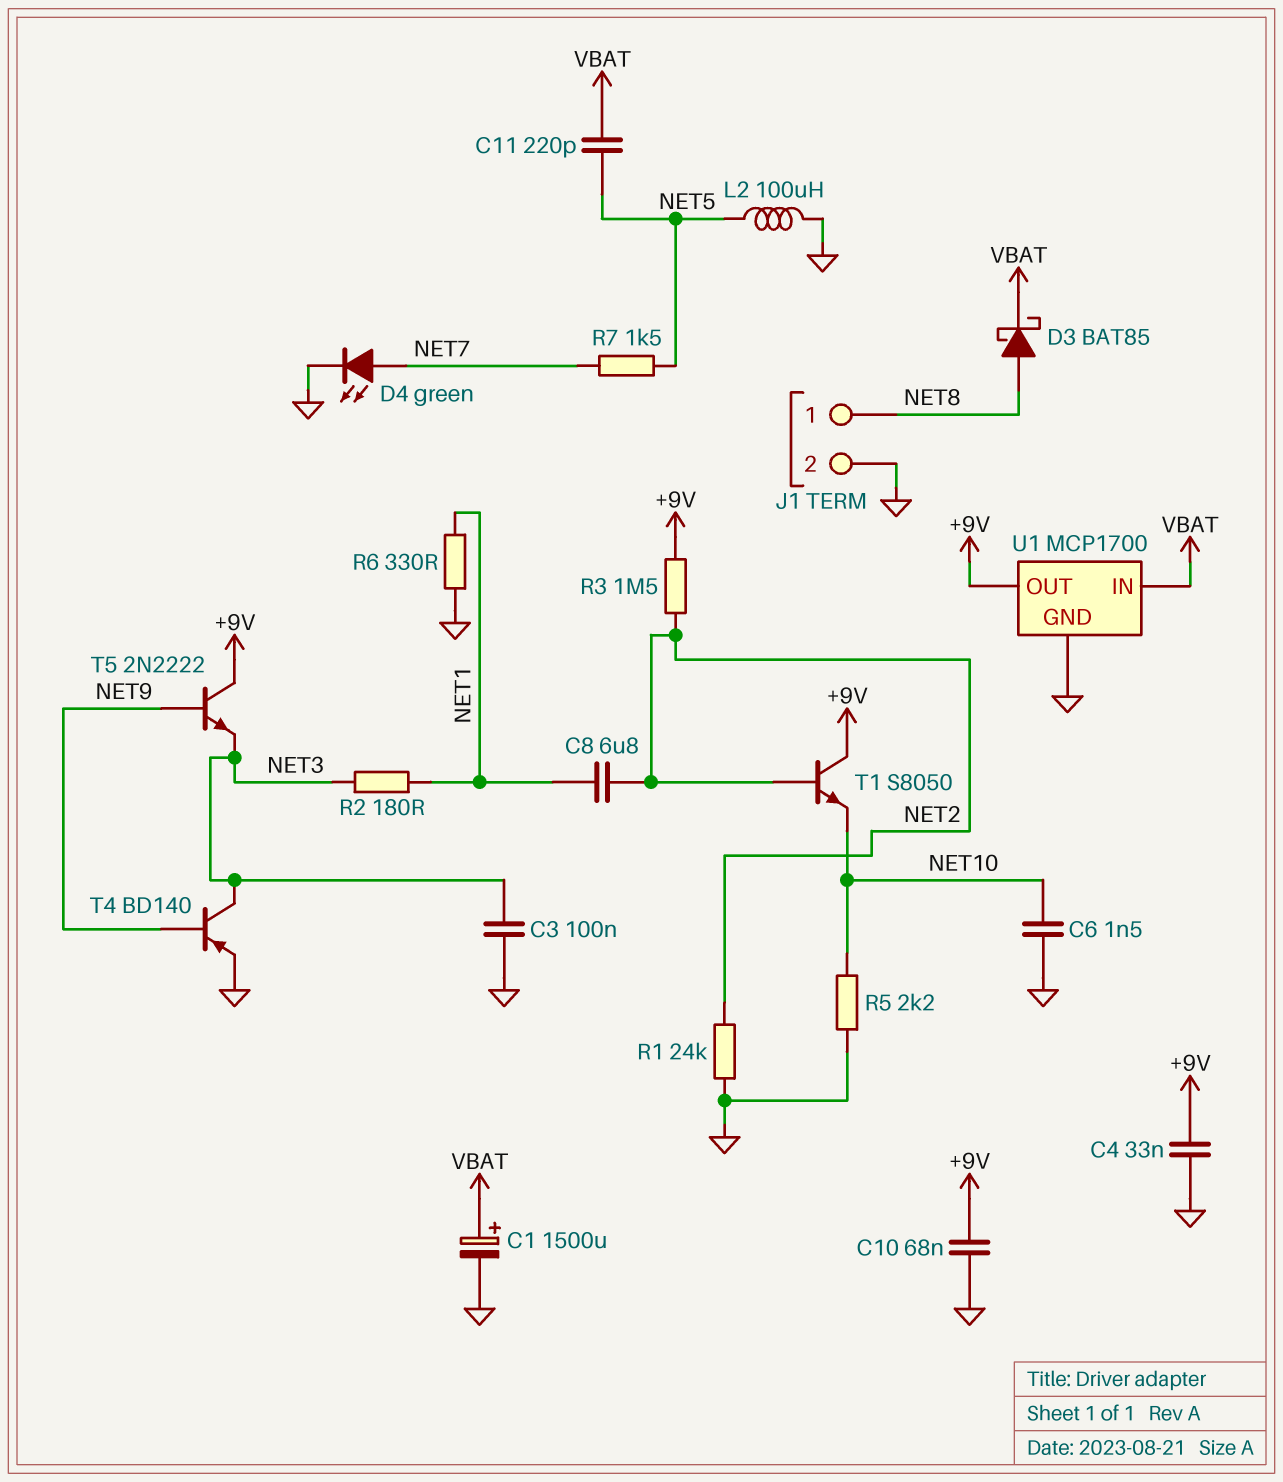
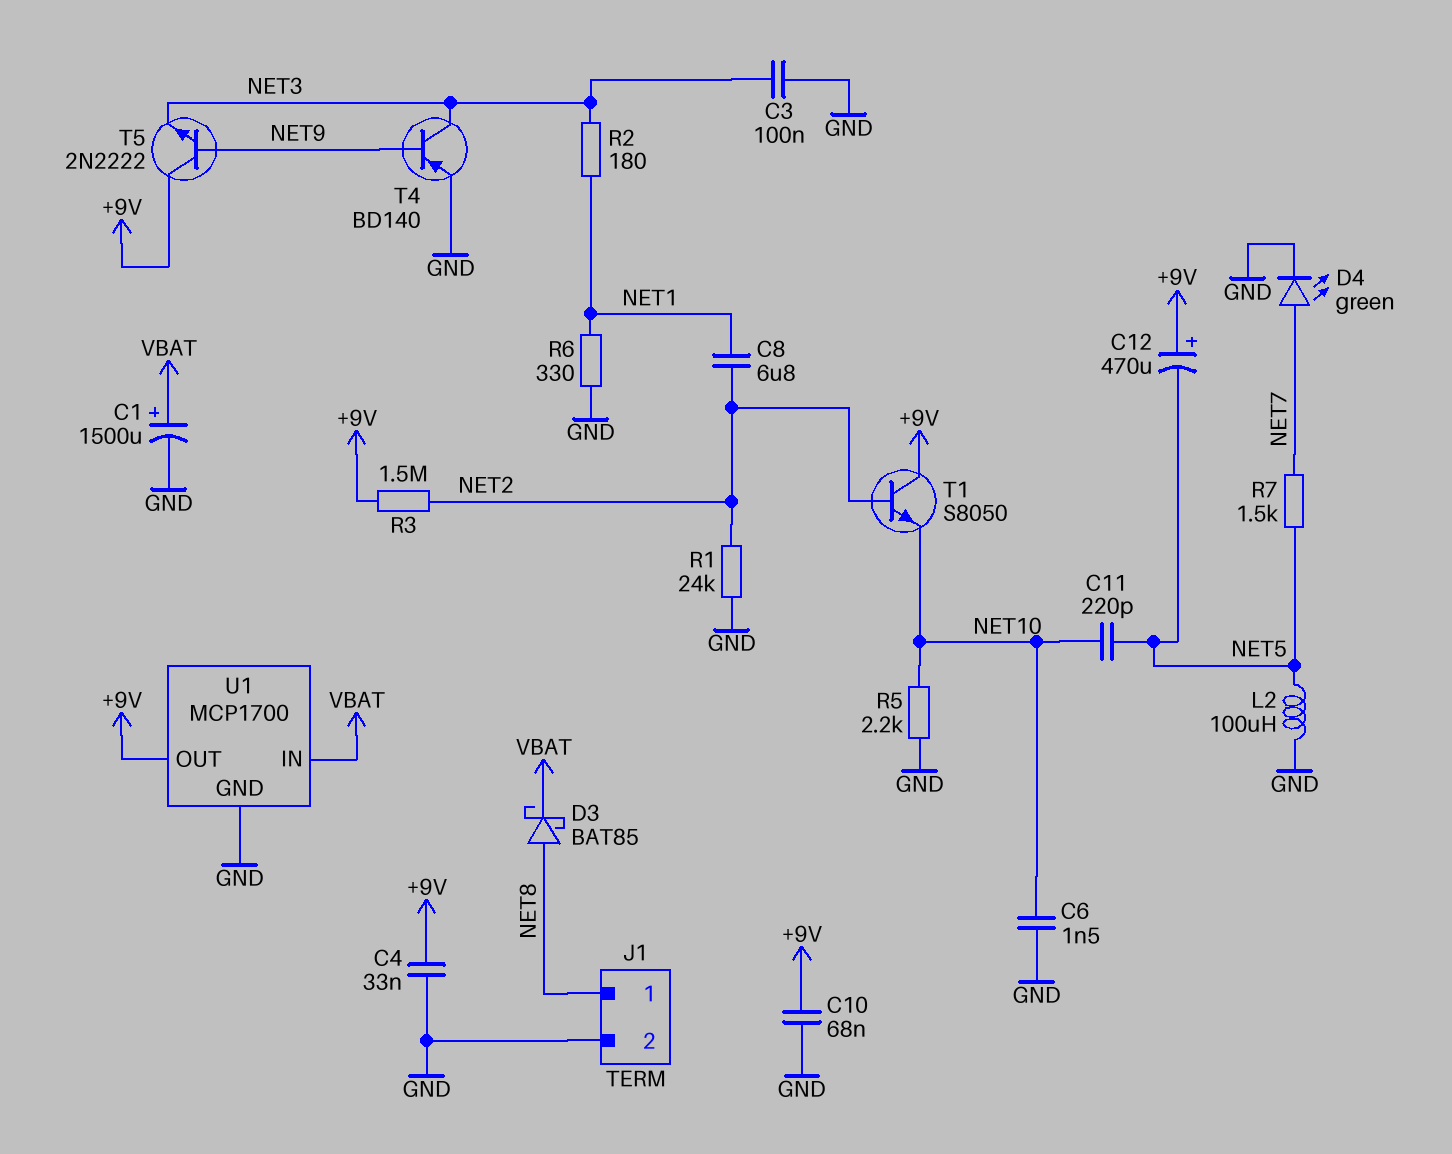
C11: 220pF (NET5, VBAT) -> 220pF (NET5, NET10)
C12: none -> 470uF (plus +9V, minus NET5)

